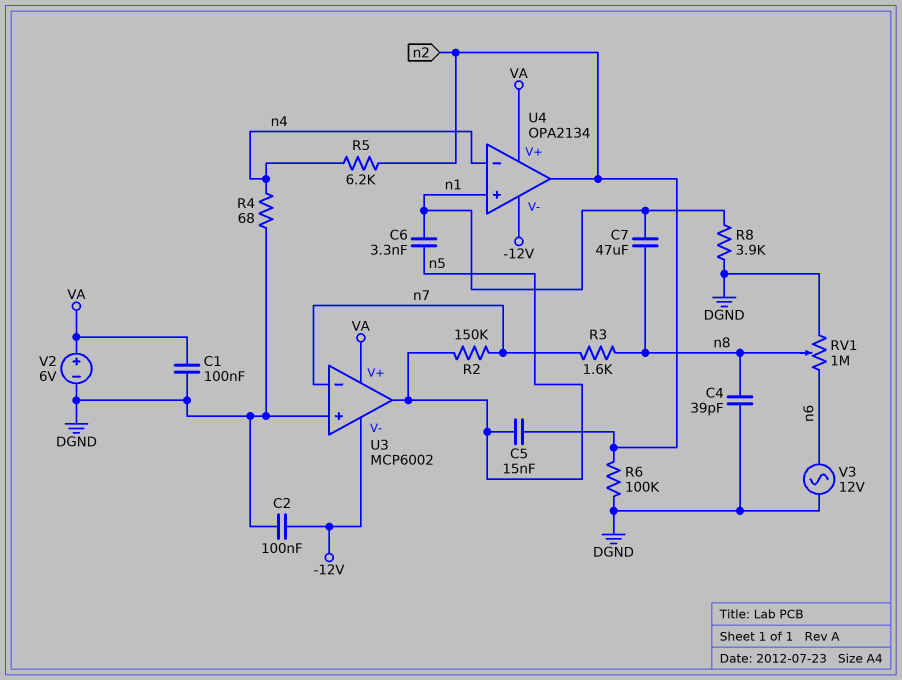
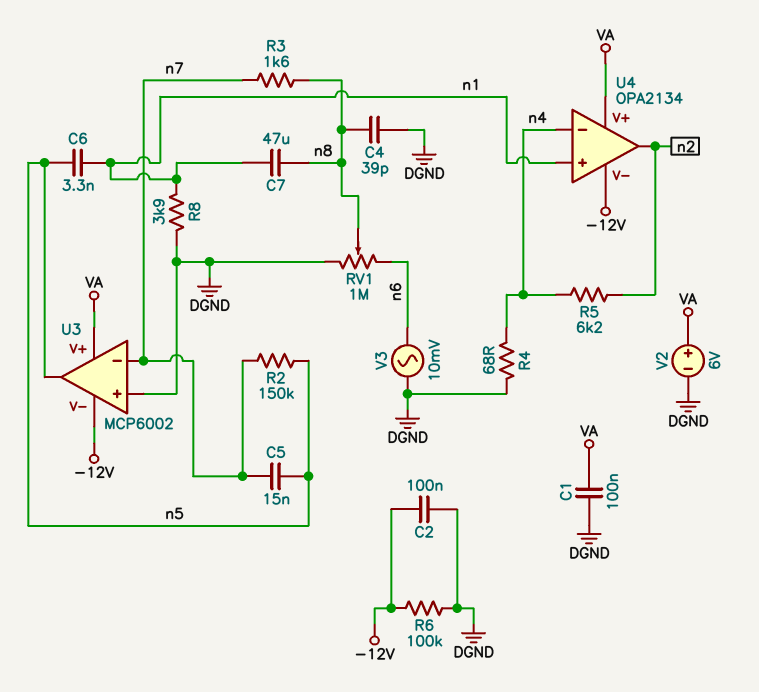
C5: 15nF (n2, n5) -> 15nF (n5, n7)
R6: 100k (DGND, n2) -> 100k (-12V, DGND)
V3: AC 12V (DGND, n6) -> AC 10mV (DGND, n6)

